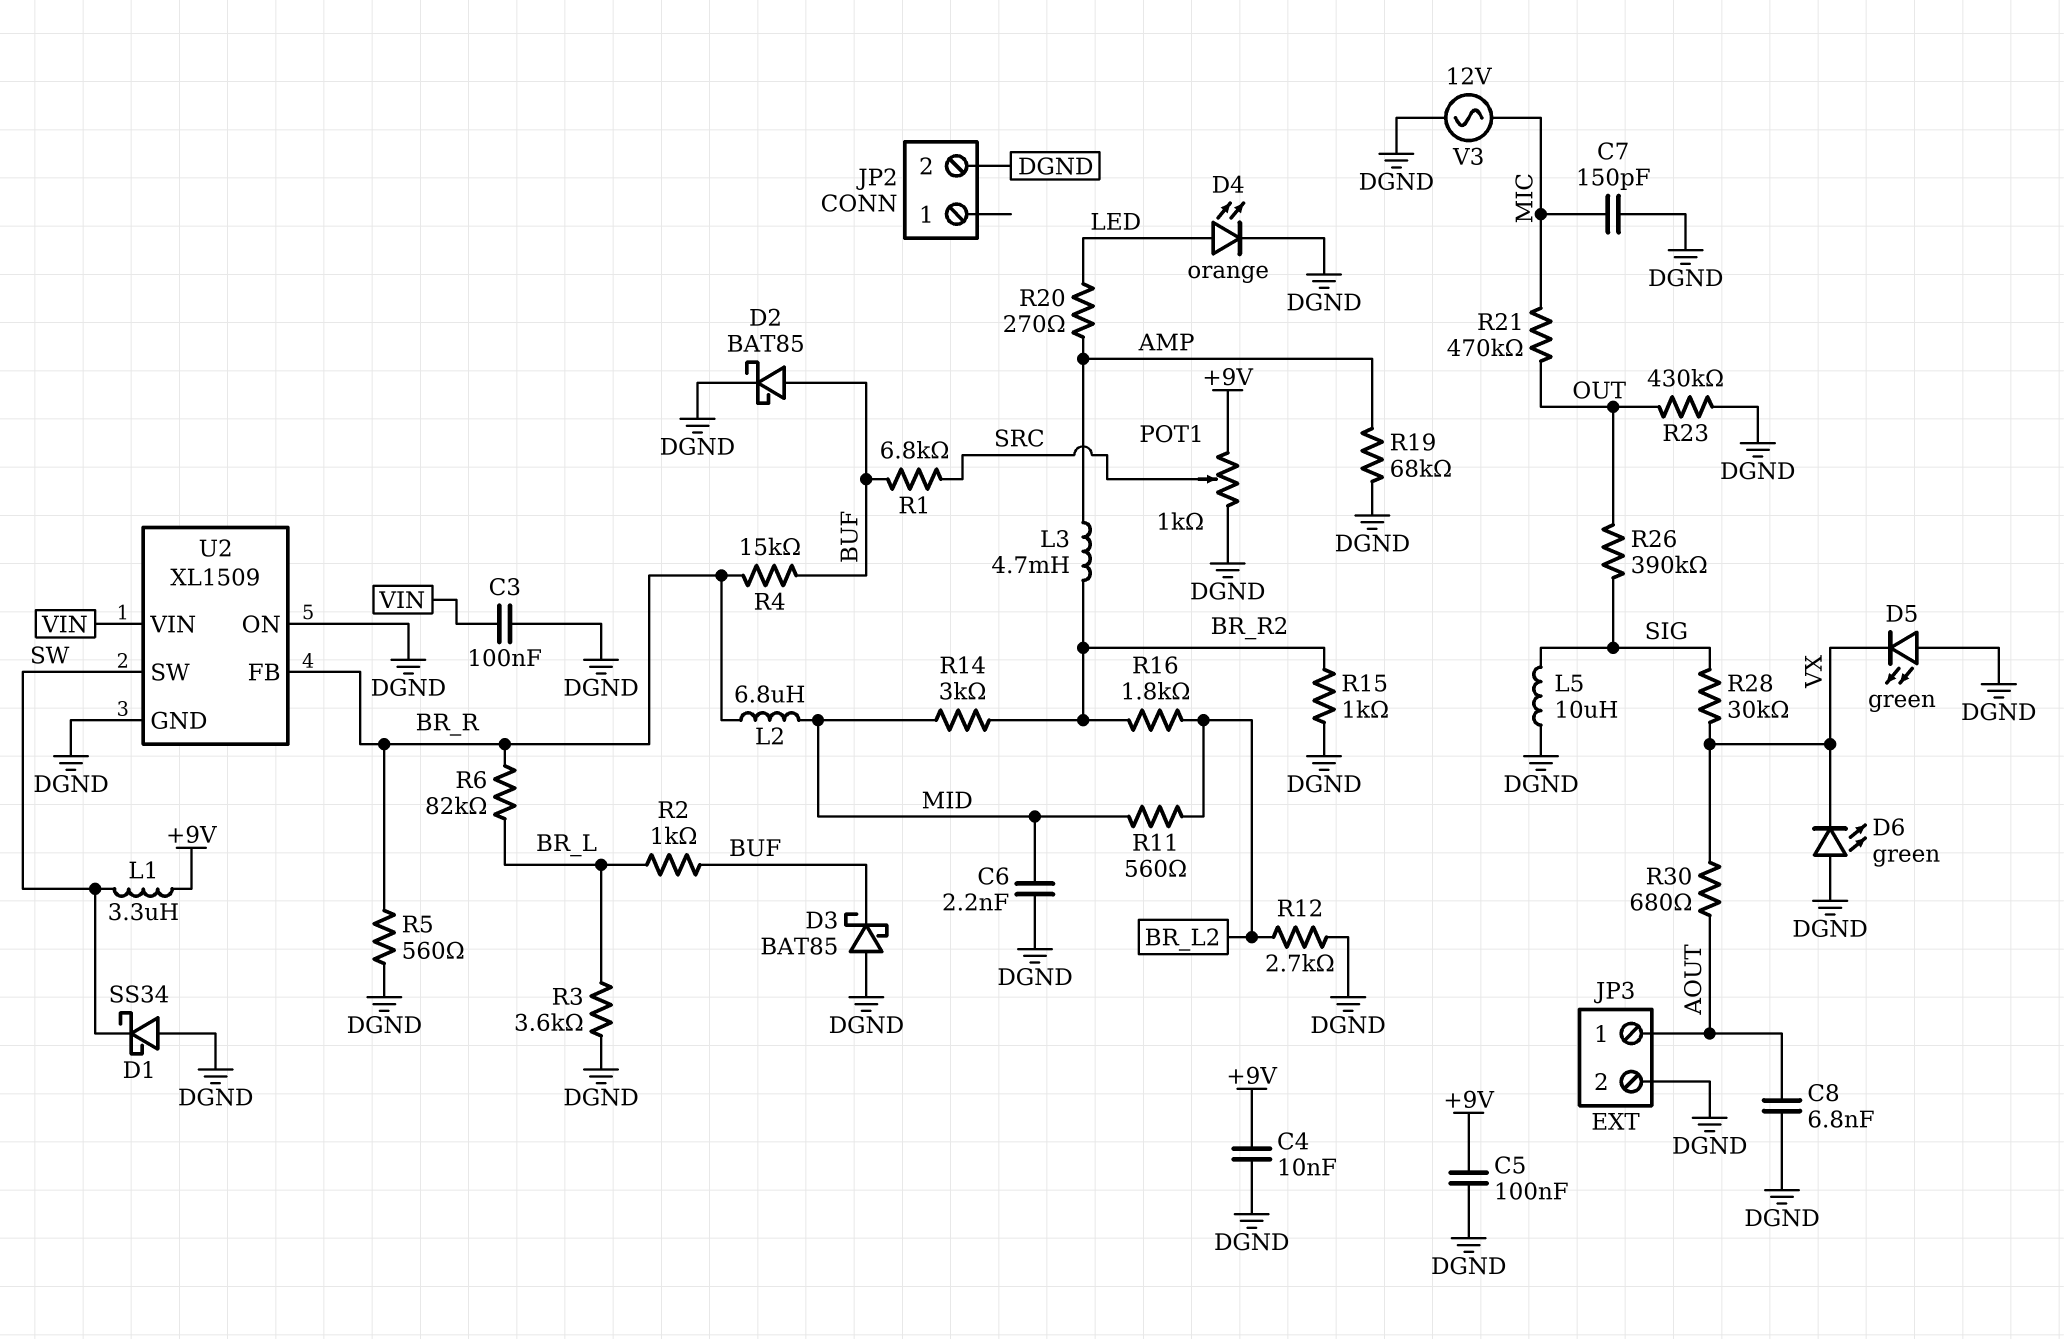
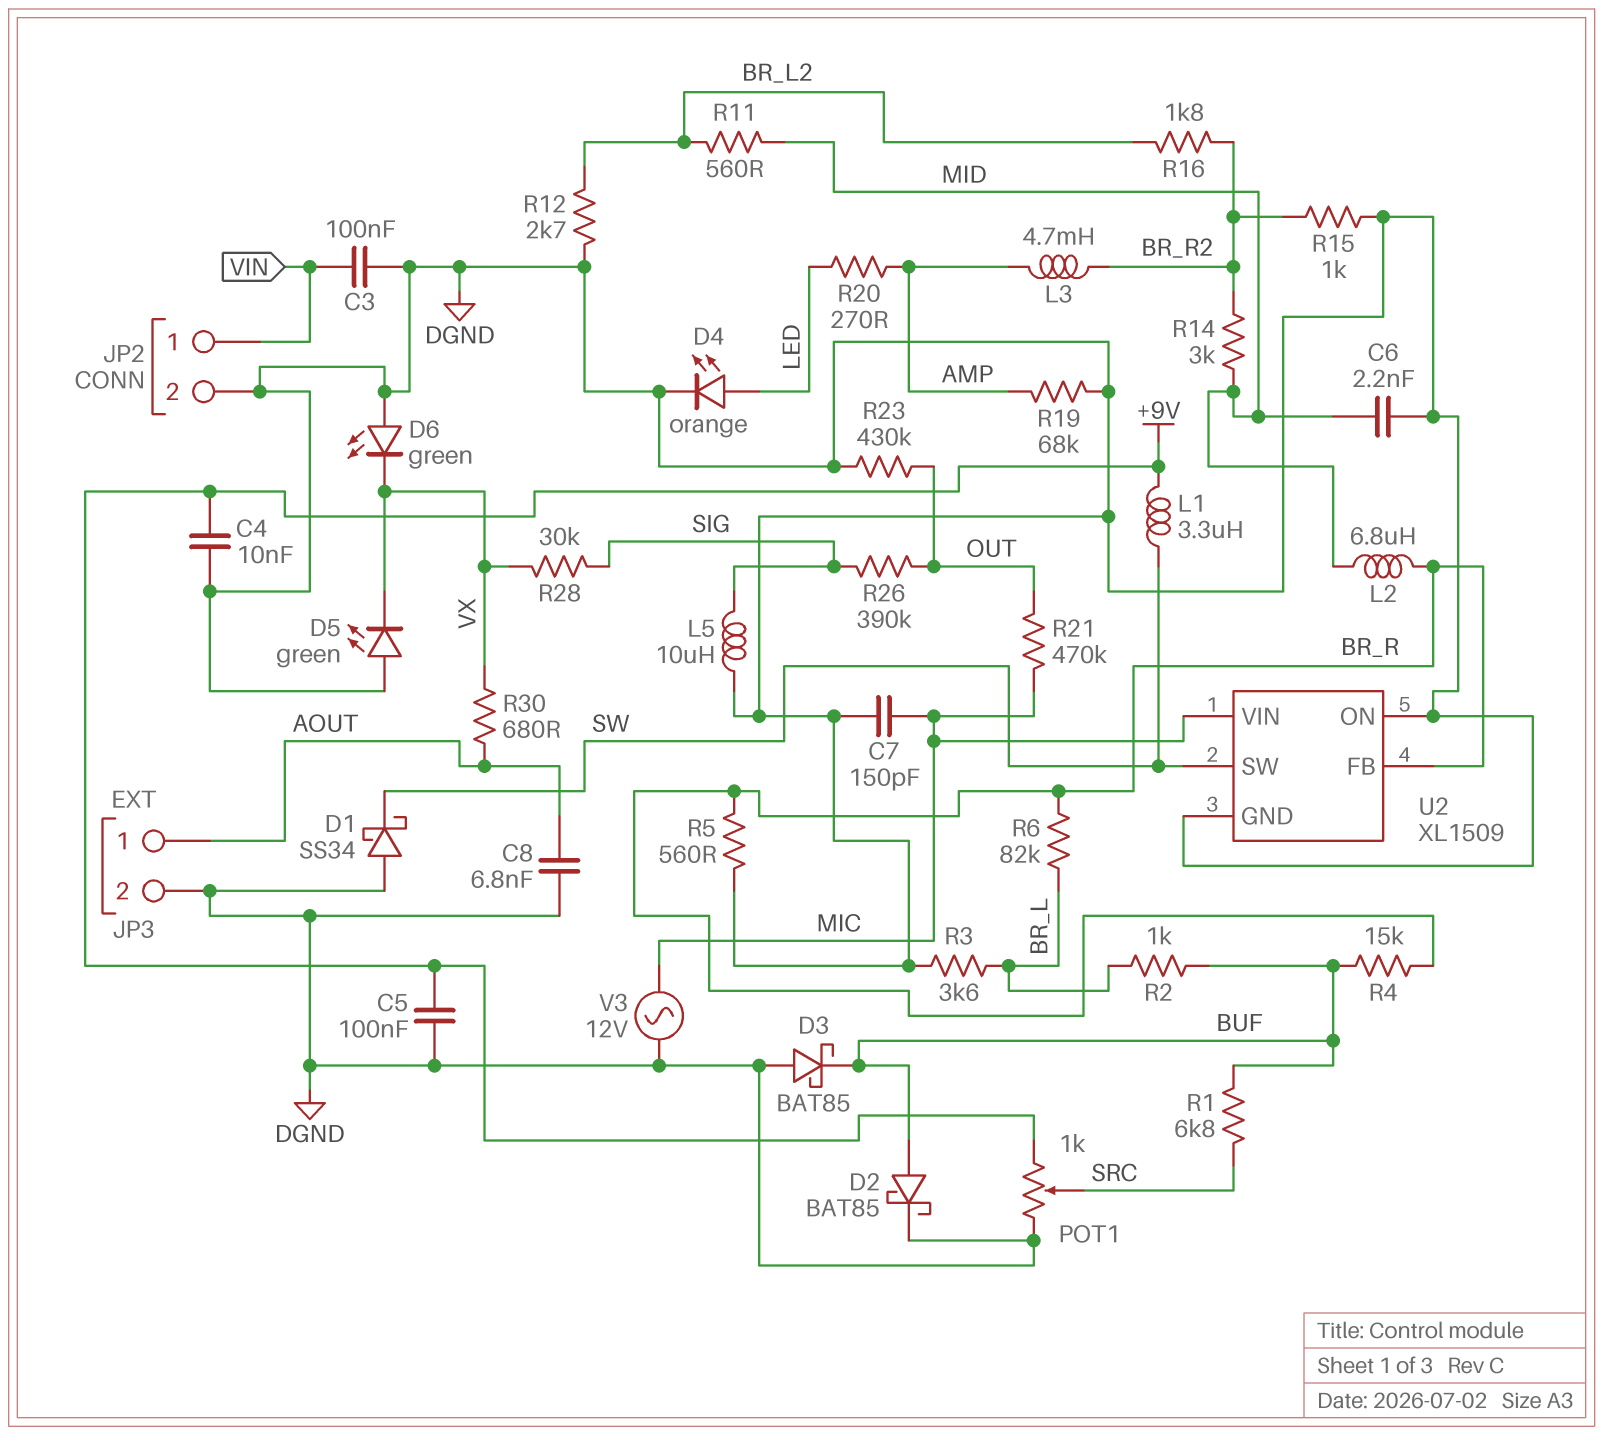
JP2 pin 1: none -> VIN
U2 pin VIN: VIN -> MIC

